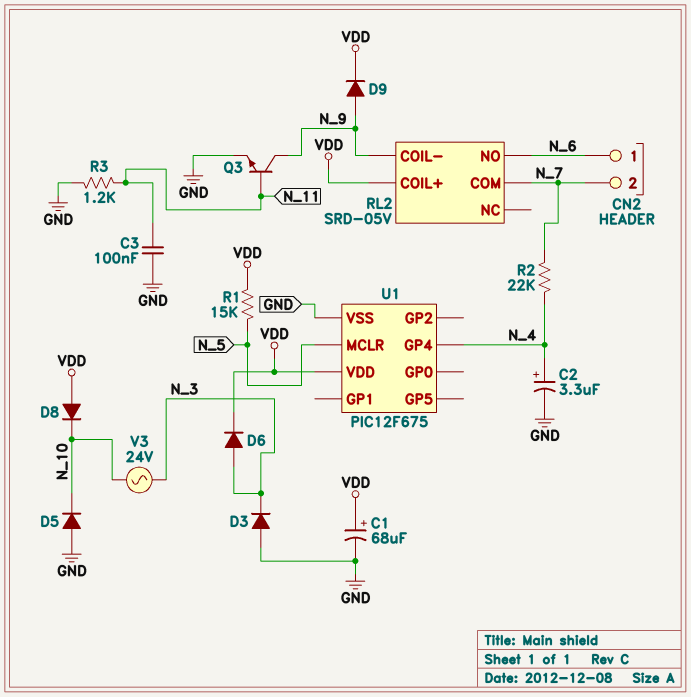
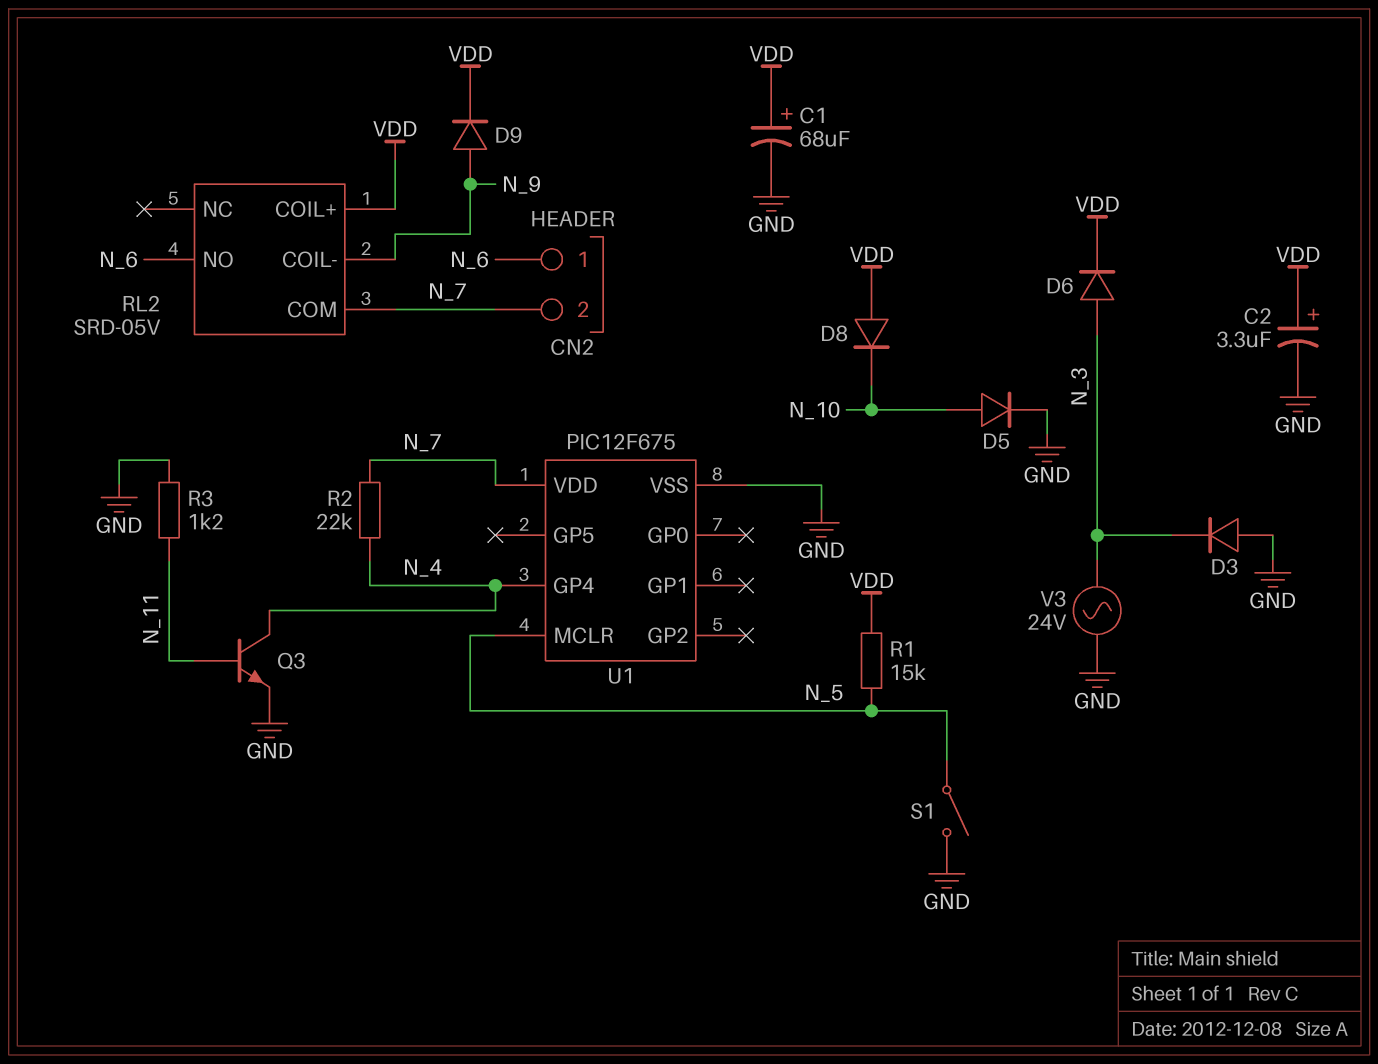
C2: 3.3uF (plus N_4, minus GND) -> 3.3uF (plus VDD, minus GND)
C3: 100nF (GND, N_11) -> none
D5: diode (A GND, K N_10) -> diode (A N_10, K GND)
Q3: NPN (B N_11, C N_9, E GND) -> NPN (B N_11, C N_4, E GND)
S1: none -> switch (GND, N_5)
U1 pin VDD: VDD -> N_7
V3: AC 24V (N_3, N_10) -> AC 24V (GND, N_3)

